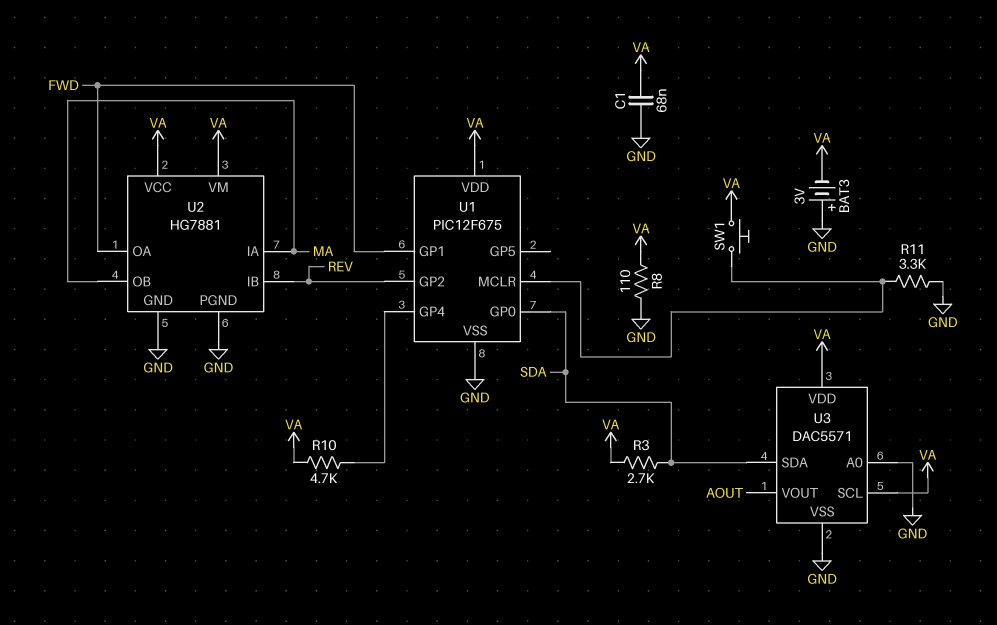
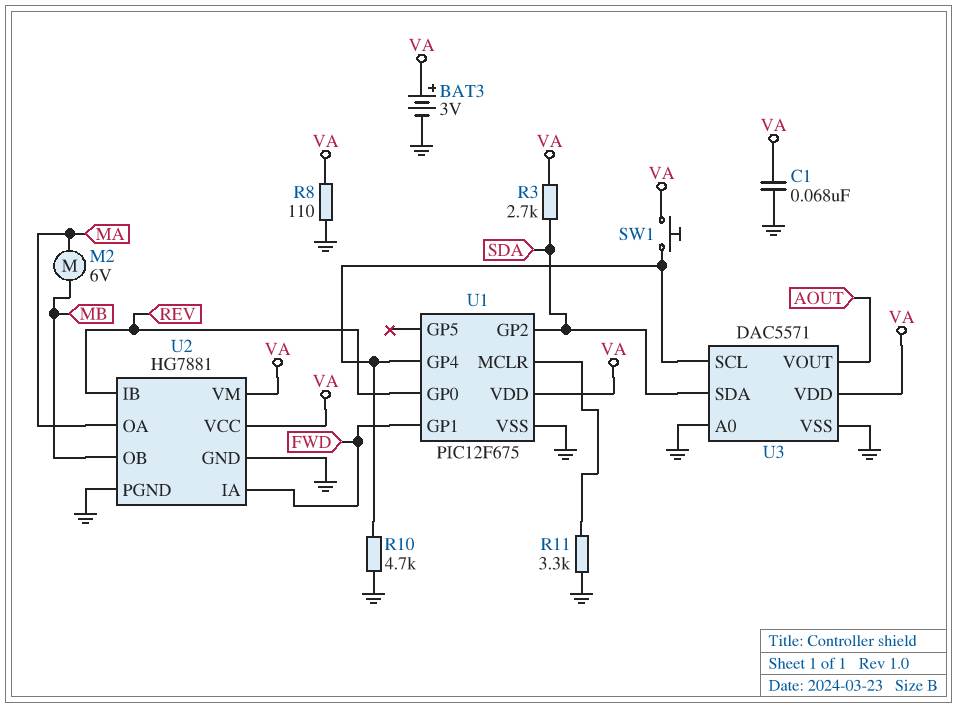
BAT3: 3V (plus GND, minus VA) -> 3V (plus VA, minus GND)
M2: none -> motor 6V (MA, MB)
R10: 4.7k (U1/GP4, VA) -> 4.7k (GND, U1/GP4)
SW1: button (U1/MCLR, VA) -> button (U1/GP4, VA)
U1 pin GP0: SDA -> REV
U1 pin GP2: REV -> SDA
U2 pin IA: MA -> FWD
U2 pin OA: FWD -> MA
U2 pin OB: MA -> MB
U3 pin SCL: VA -> U1/GP4

